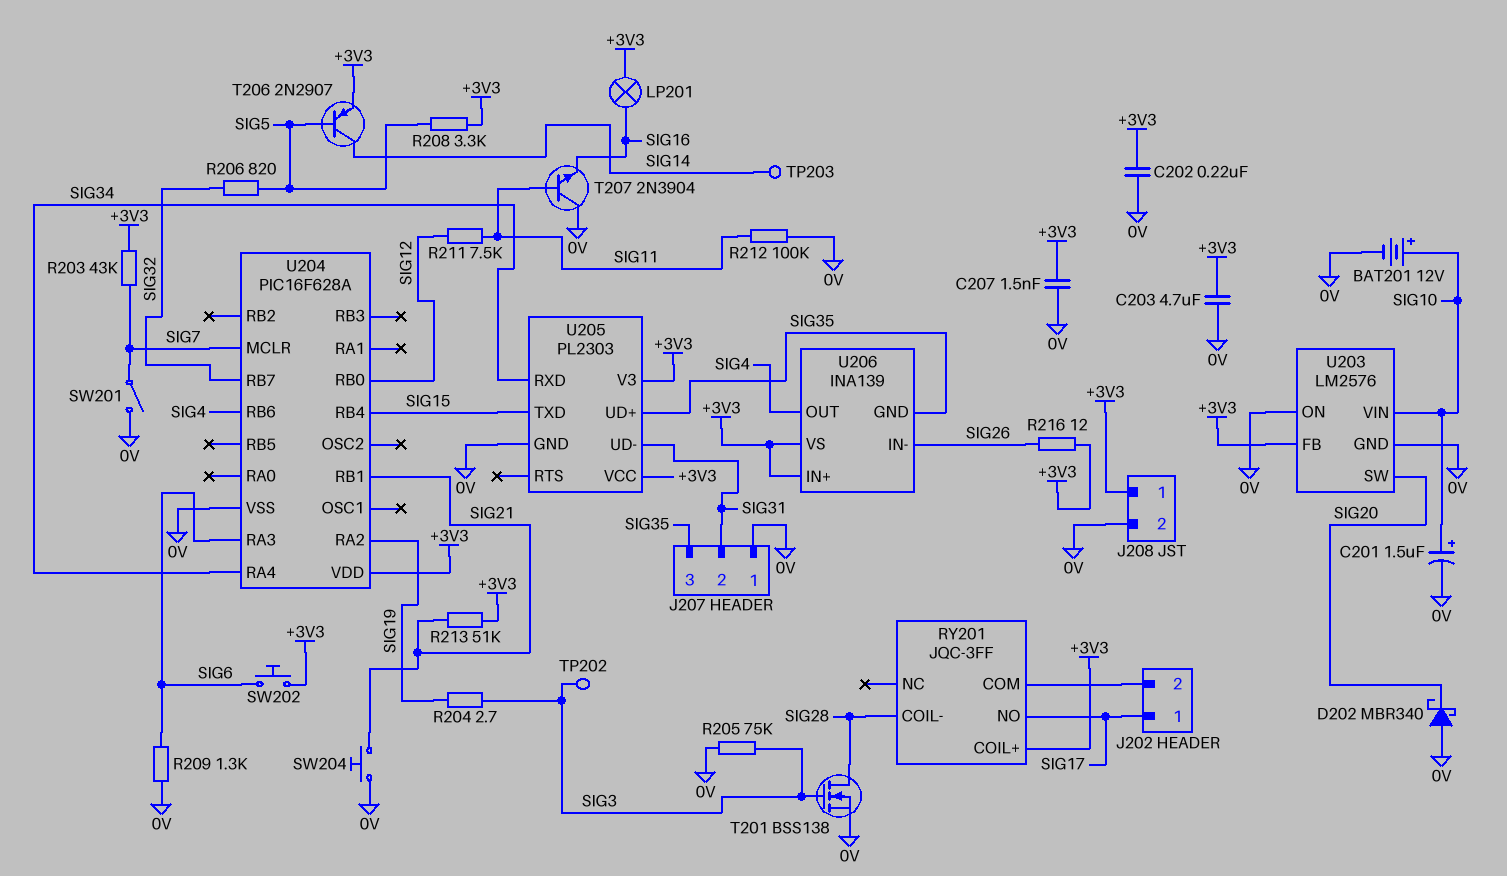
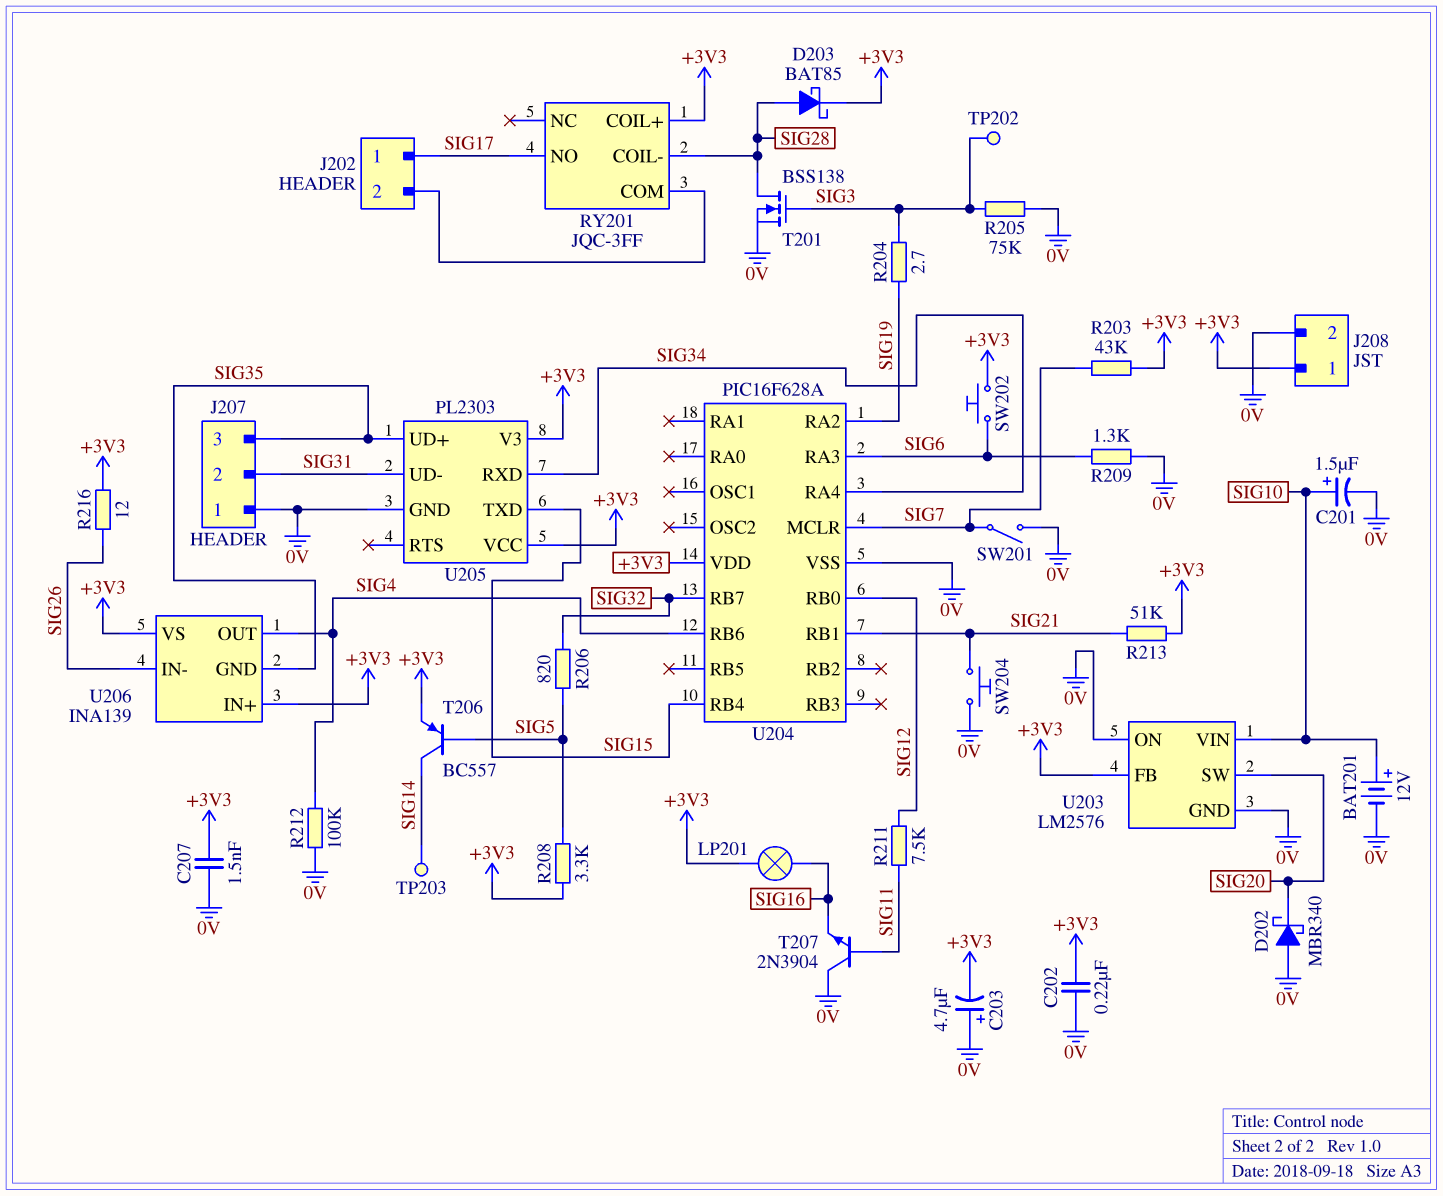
C203: 4.7uF (+3V3, 0V) -> 4.7uF (plus 0V, minus +3V3)
D203: none -> schottky BAT85 (A SIG28, K +3V3)
R212: 100k (0V, SIG11) -> 100k (0V, SIG4)
T206: PNP 2N2907 (B SIG5, C SIG14, E +3V3) -> PNP BC557 (B SIG5, C SIG14, E +3V3)

